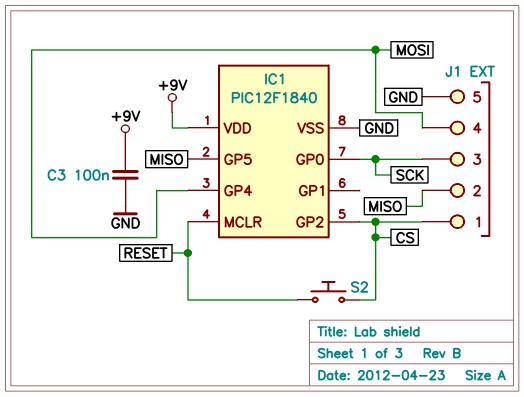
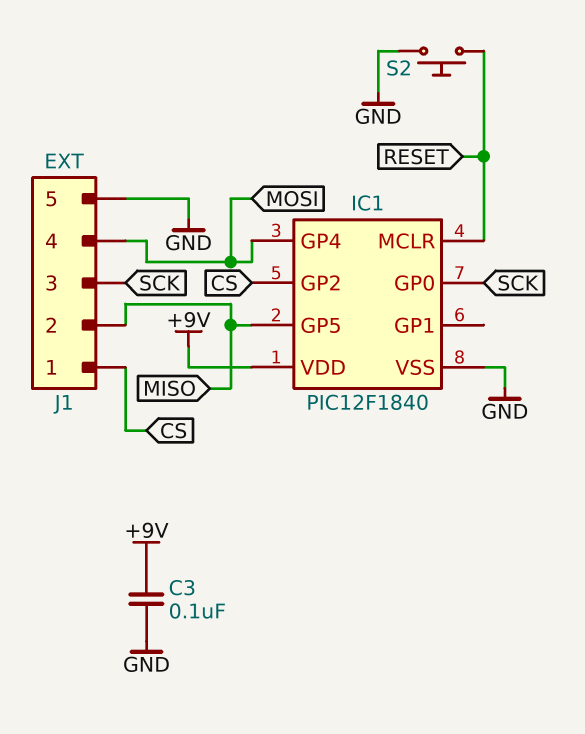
S2: button (CS, RESET) -> button (GND, RESET)

